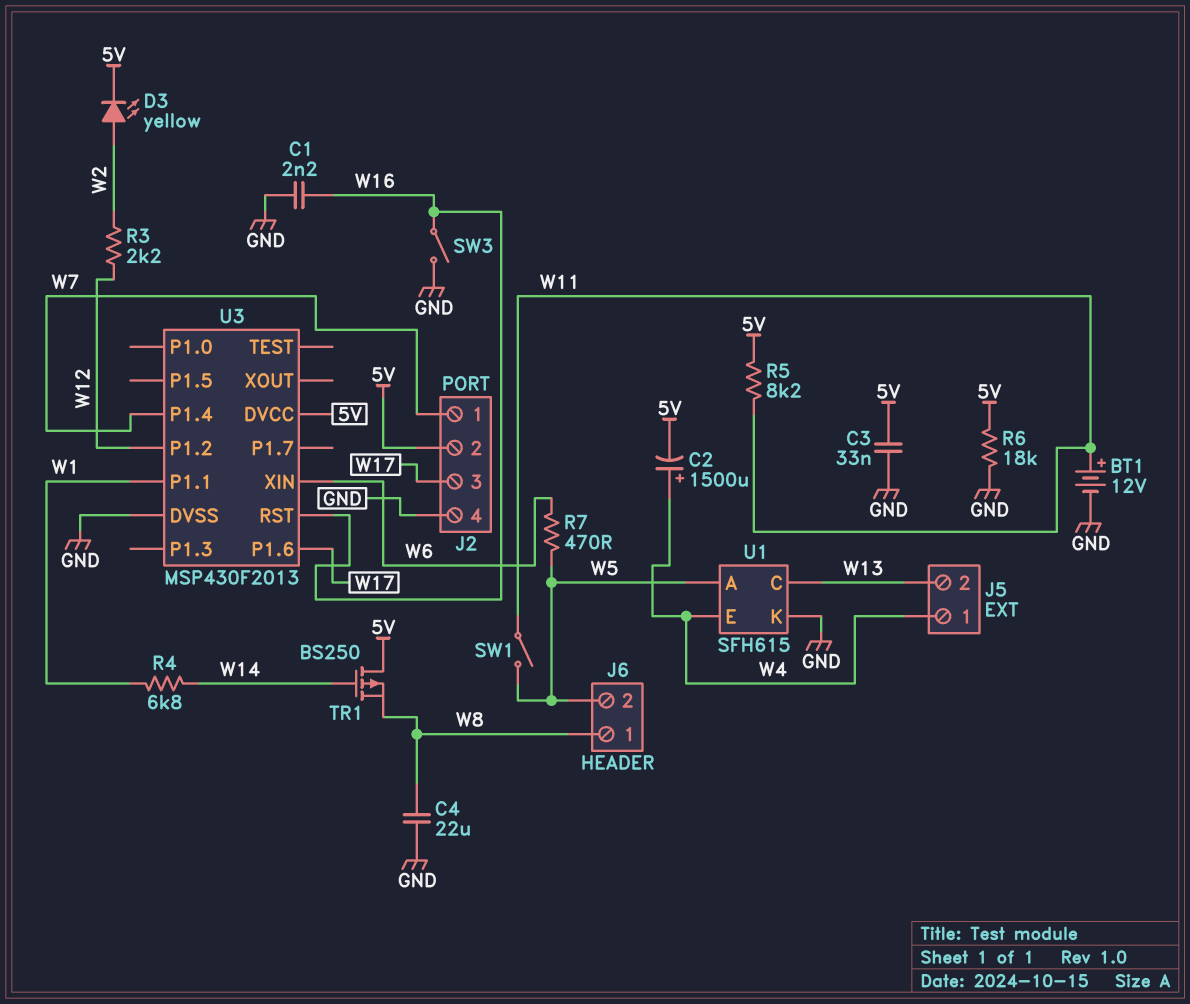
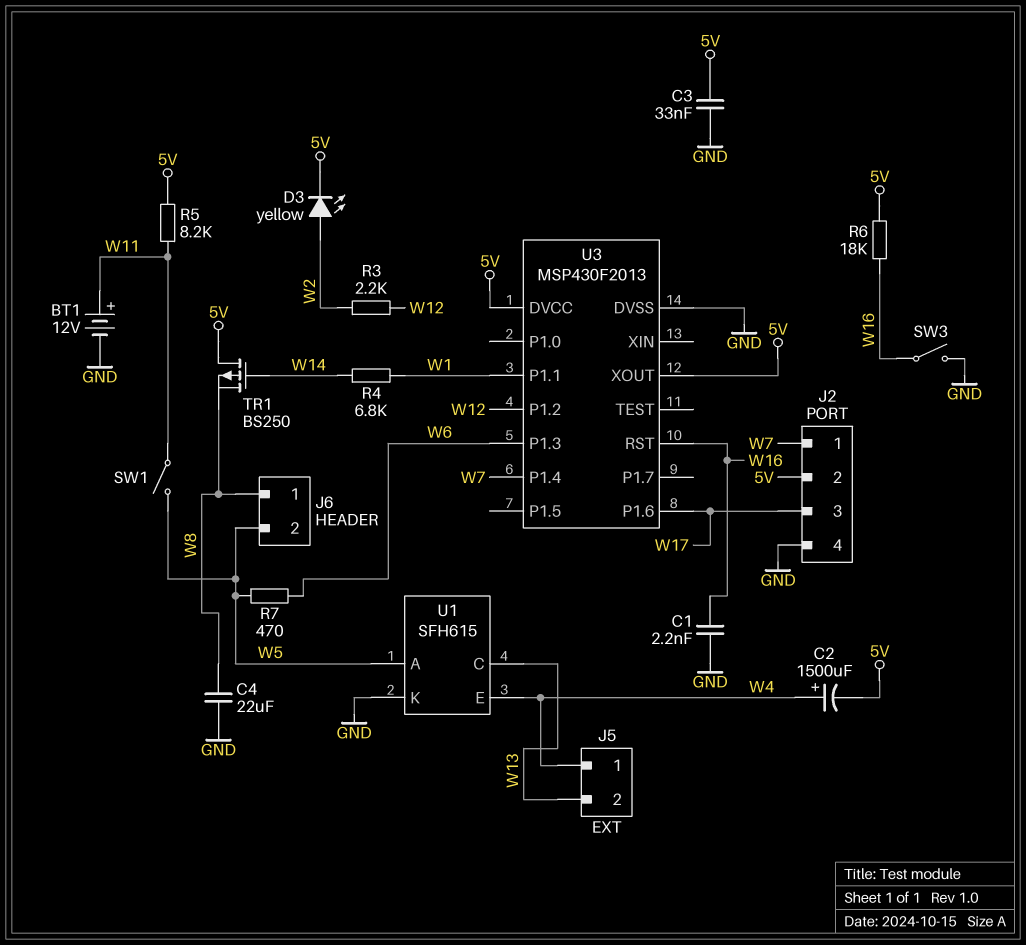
R6: 18k (5V, GND) -> 18k (5V, W16)
U3 pin P1.3: none -> W6
U3 pin XIN: W6 -> none
U3 pin XOUT: none -> 5V

